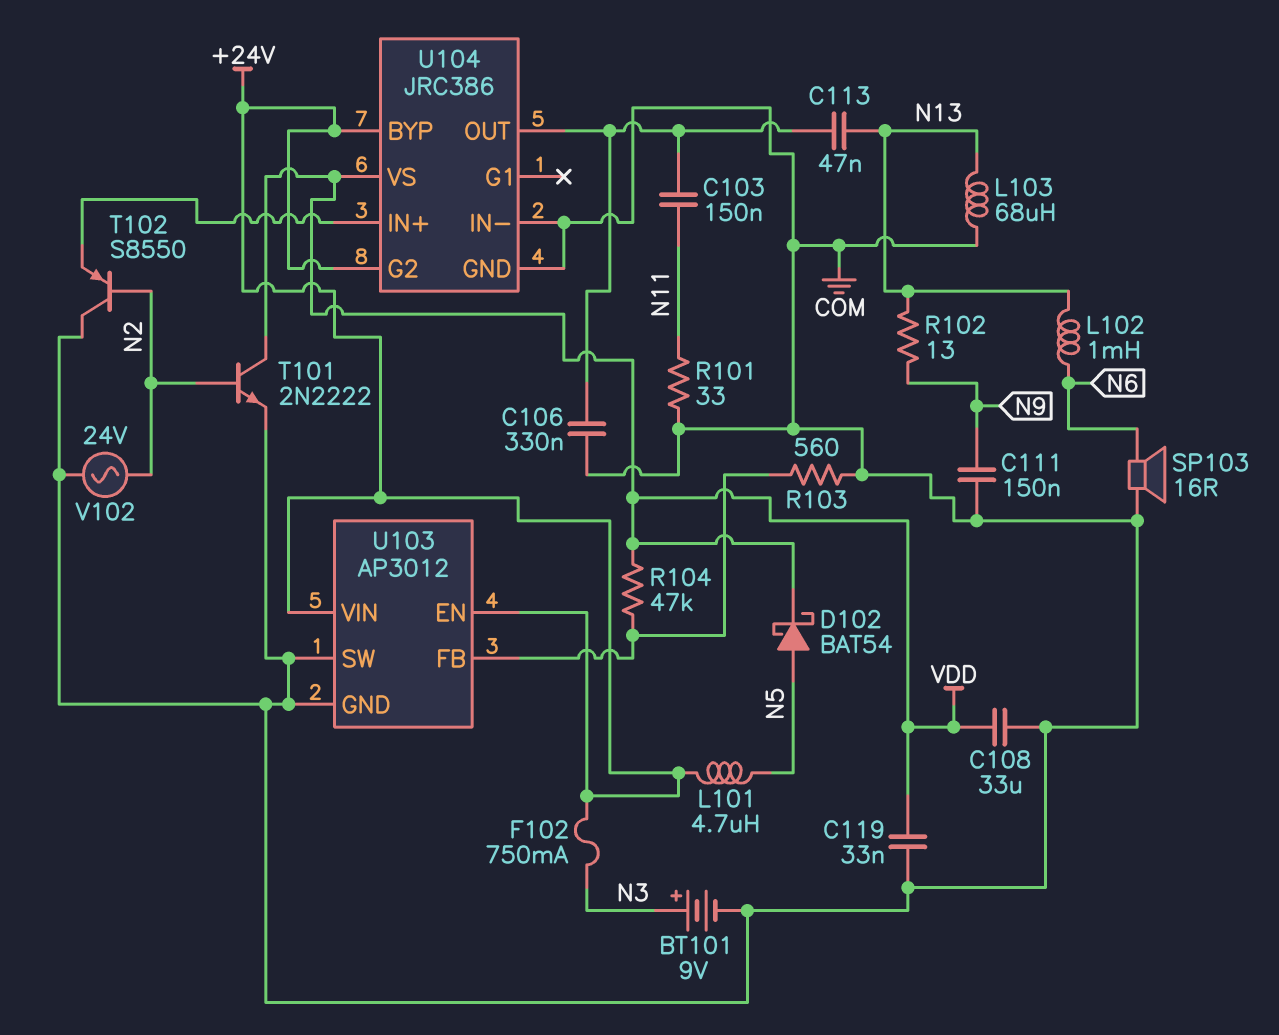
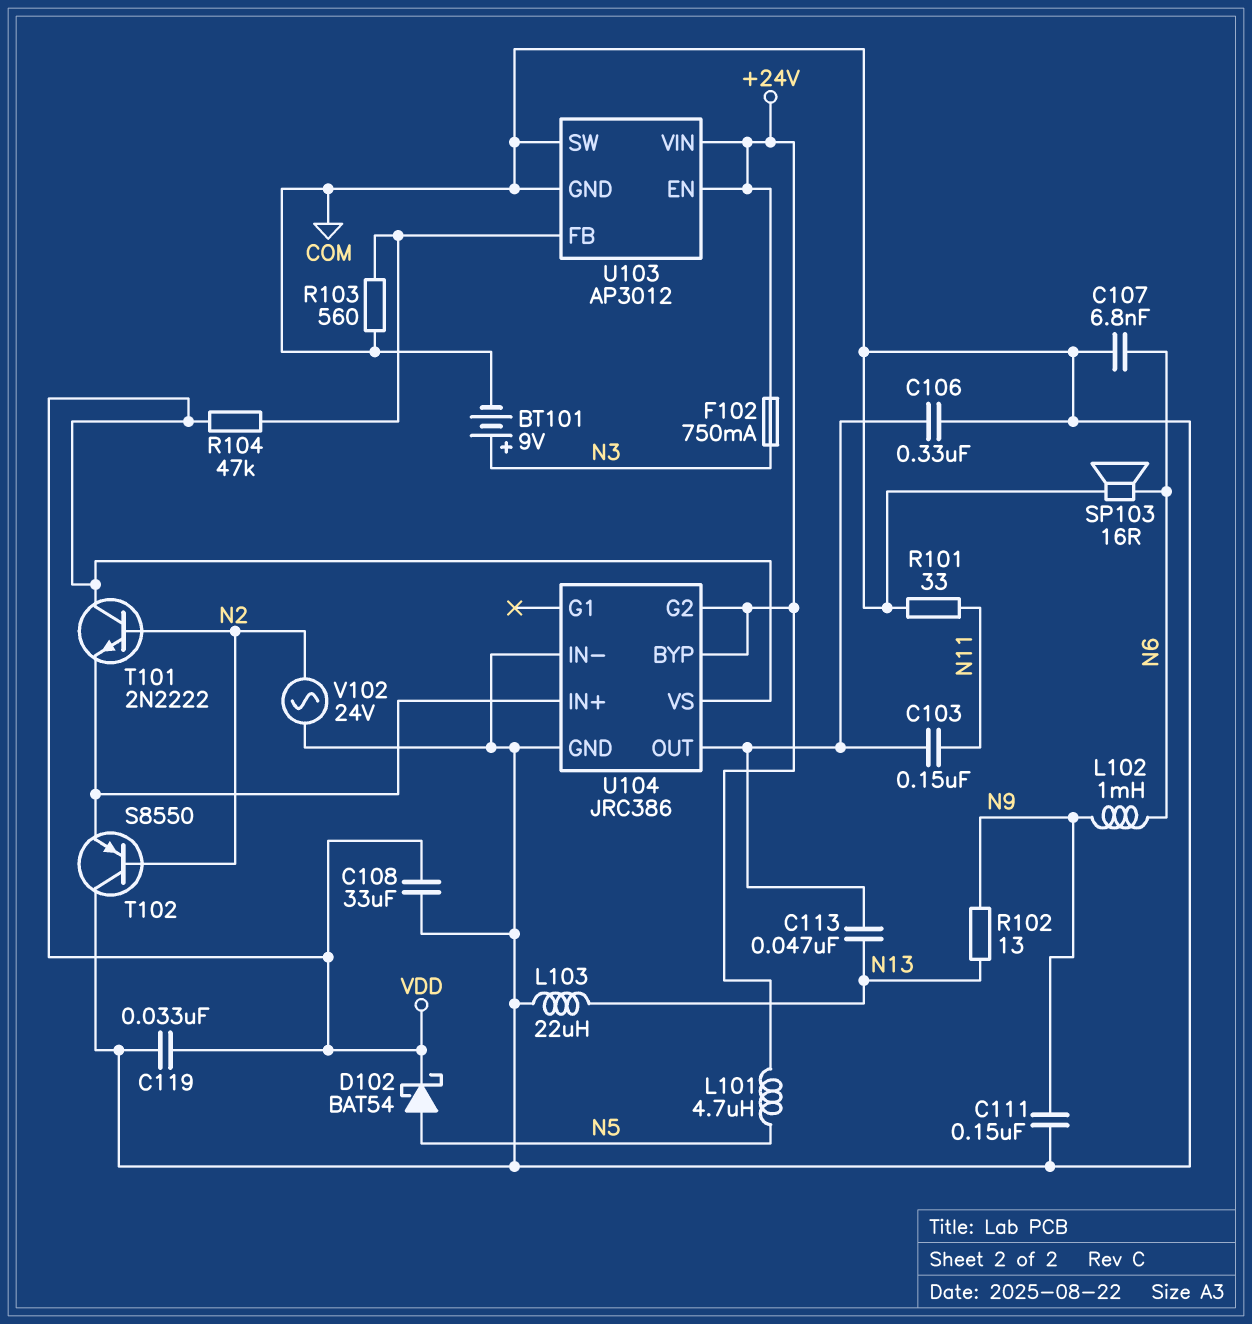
C107: none -> 6.8nF (COM, N6)
L102: 1mH (N6, N13) -> 1mH (N6, N9)
L103: 68uH (COM, N13) -> 22uH (COM, N13)
T101: NPN 2N2222 (B N2, C VDD, E COM) -> NPN 2N2222 (B N2, C VDD, E U104/IN+)

